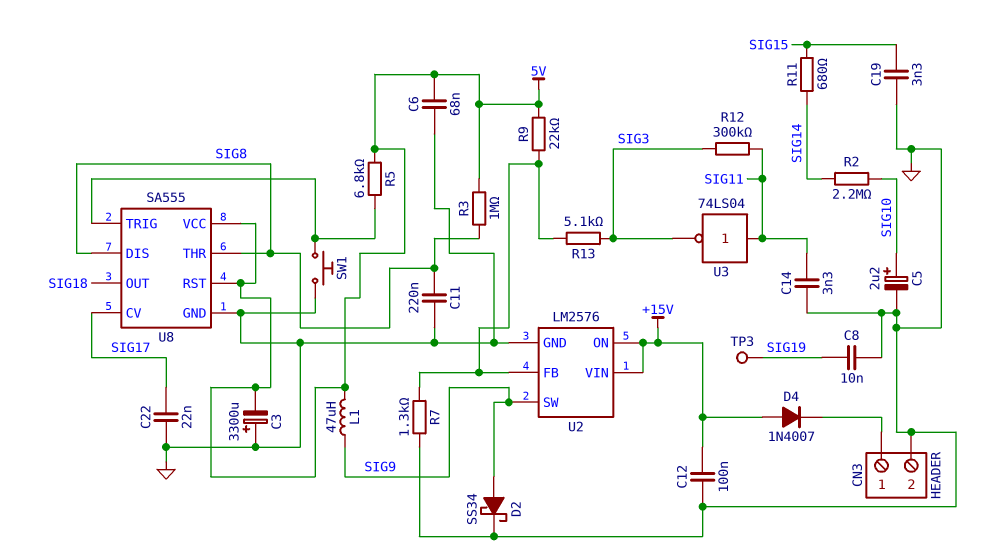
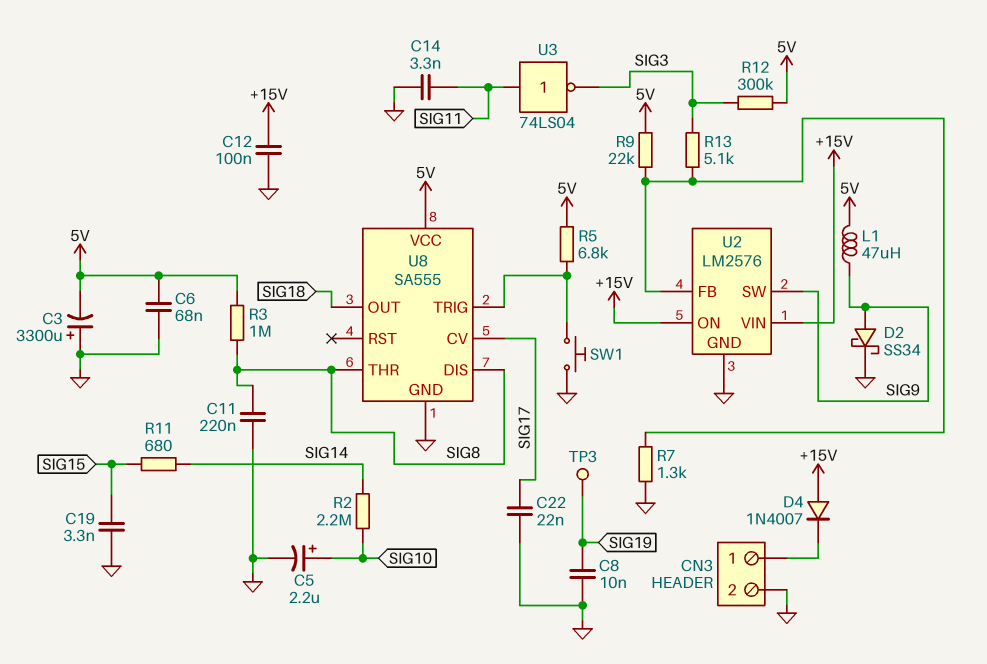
R12: 300k (SIG3, SIG11) -> 300k (5V, SIG3)
U8 pin RST: 5V -> none

